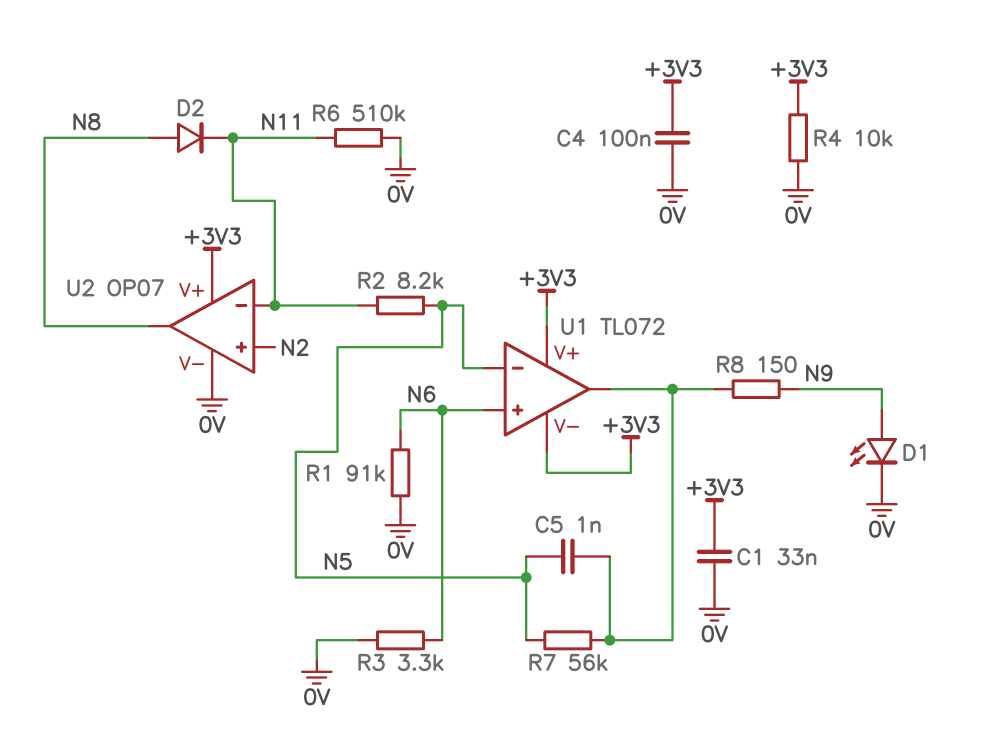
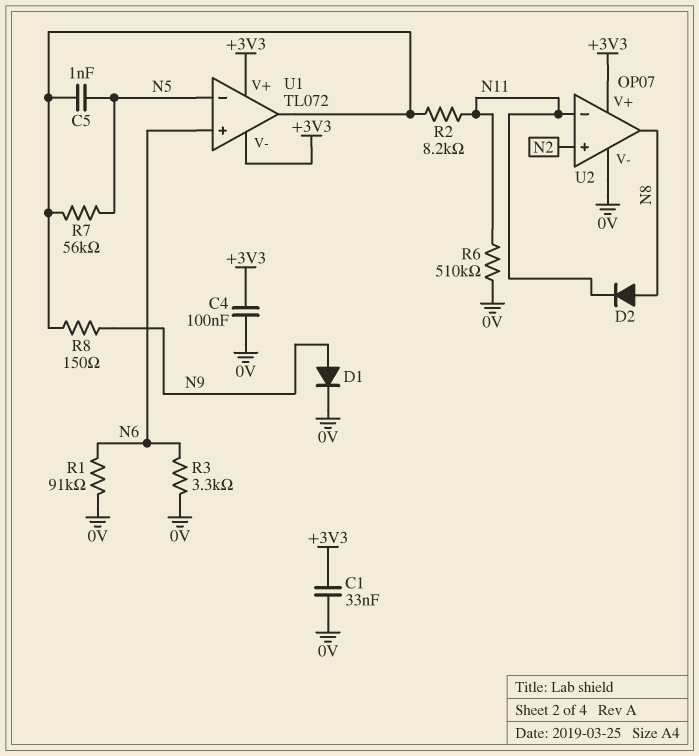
D1: LED (A N9, K 0V) -> diode (A N9, K 0V)
R2: 8.2k (N5, N11) -> 8.2k (N11, U1/out)
R4: 10k (+3V3, 0V) -> none

